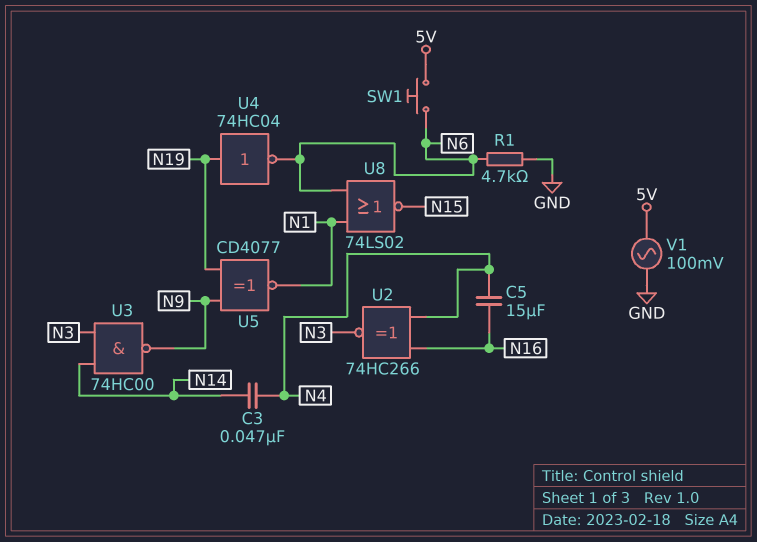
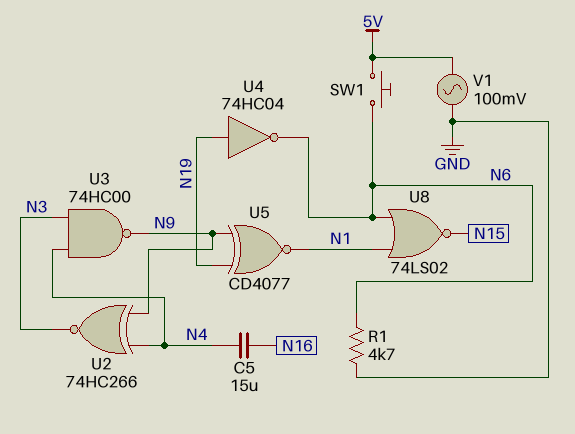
C3: 47nF (N4, N14) -> none
U2: XNOR 74HC266 (in N4, in N16, out N3) -> XNOR 74HC266 (in N4, in N9, out N3)
U3: NAND 74HC00 (in N3, in N14, out N9) -> NAND 74HC00 (in N3, in N4, out N9)

